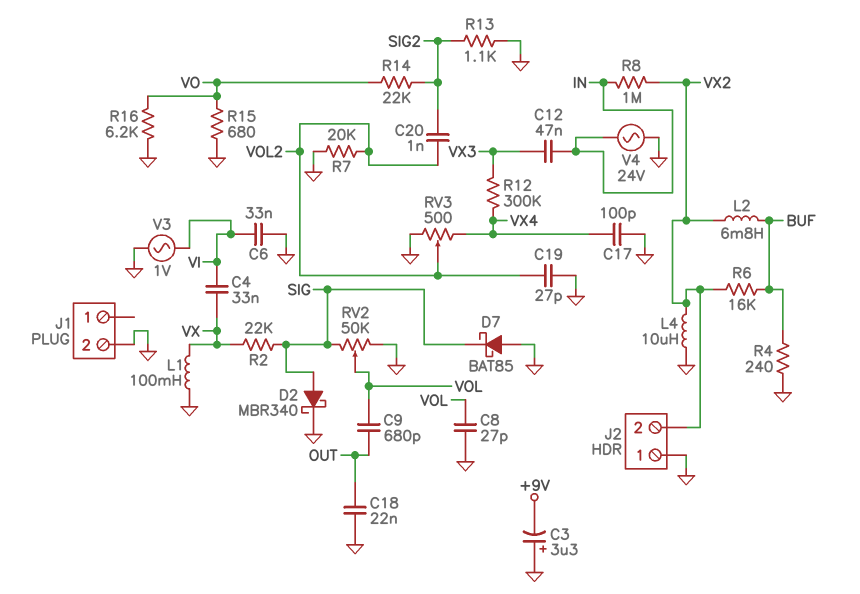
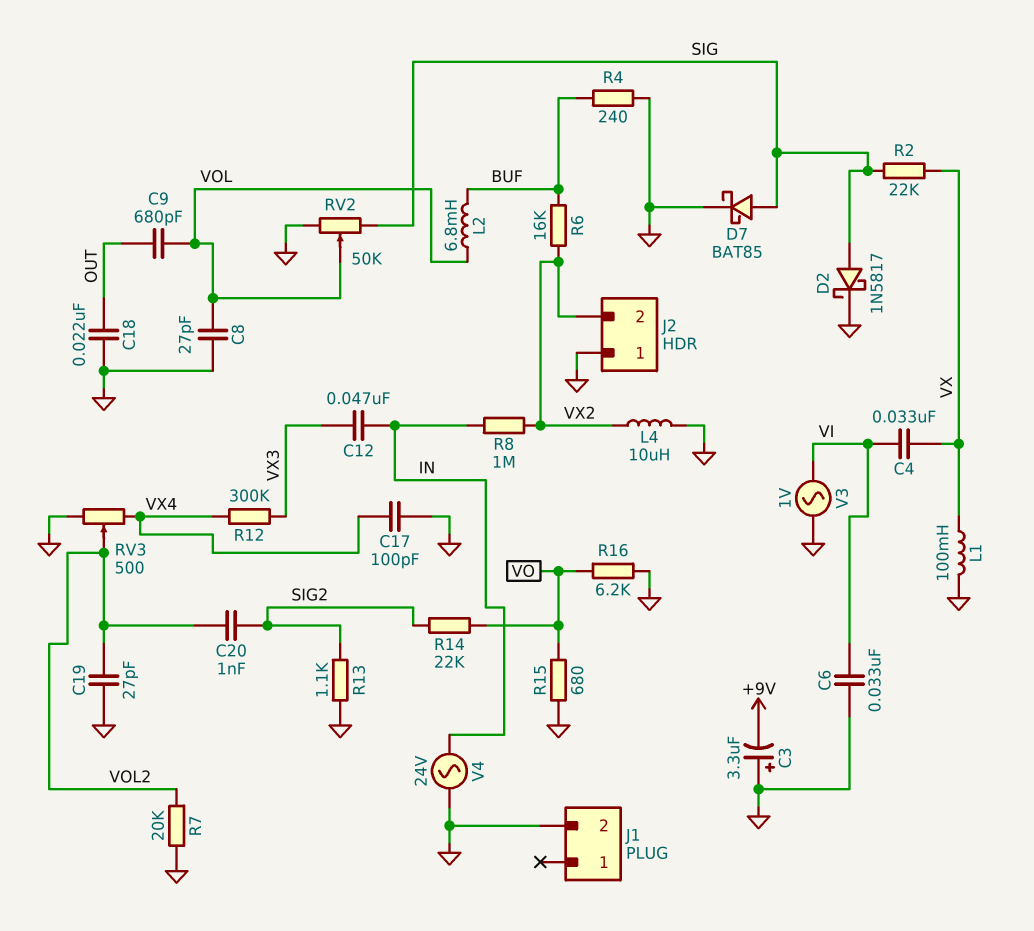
D2: schottky MBR340 (A SIG, K GND) -> schottky 1N5817 (A SIG, K GND)
D7: schottky BAT85 (A GND, K SIG) -> schottky BAT85 (A SIG, K GND)
L2: 6.8mH (BUF, VX2) -> 6.8mH (BUF, VOL)

